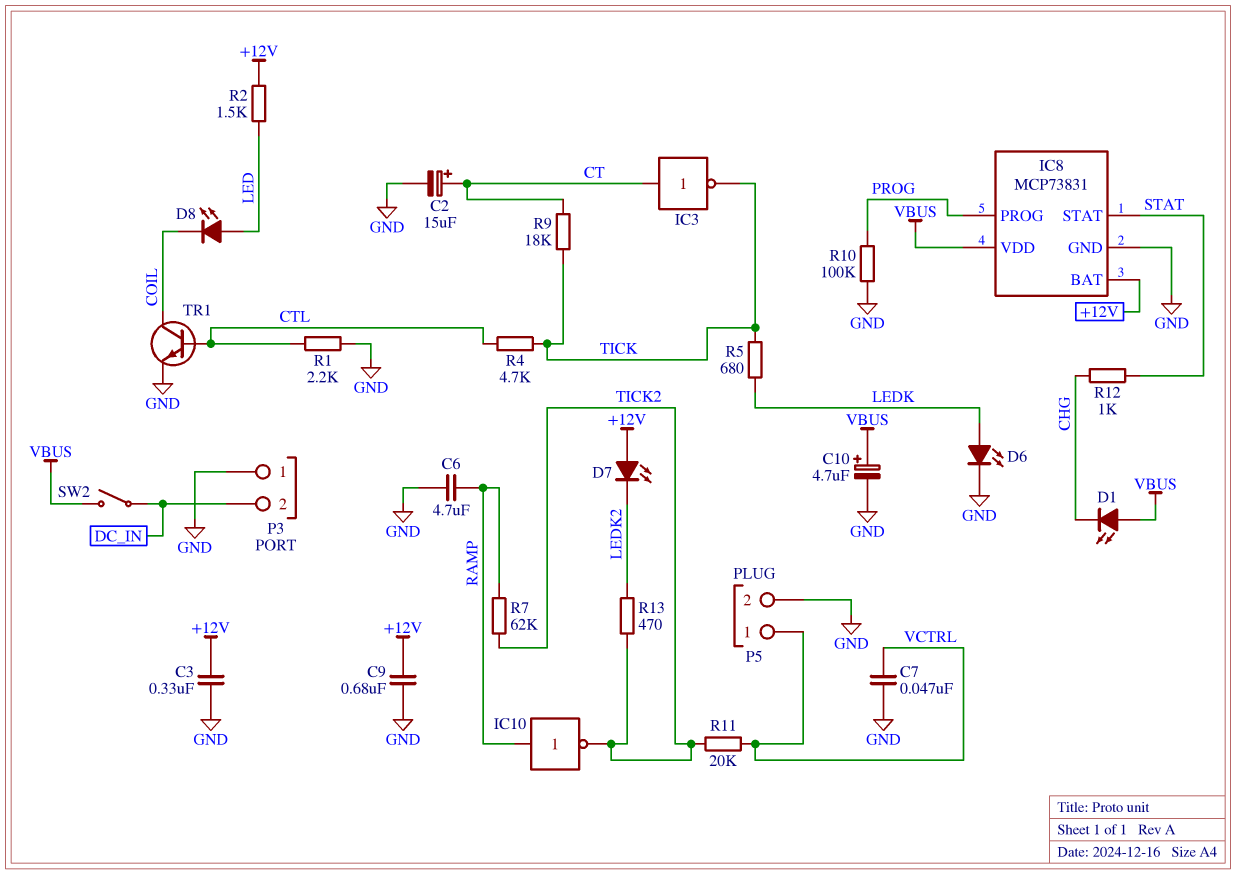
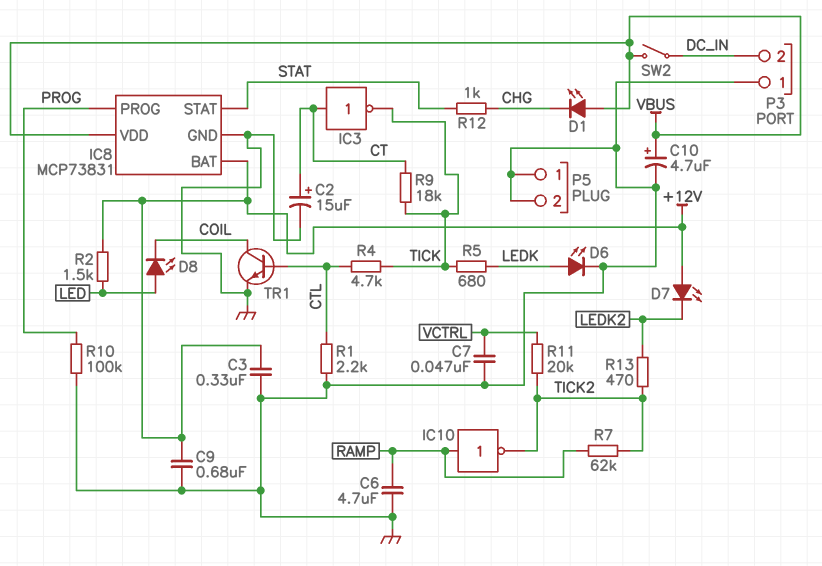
P5 pin 1: VCTRL -> GND

